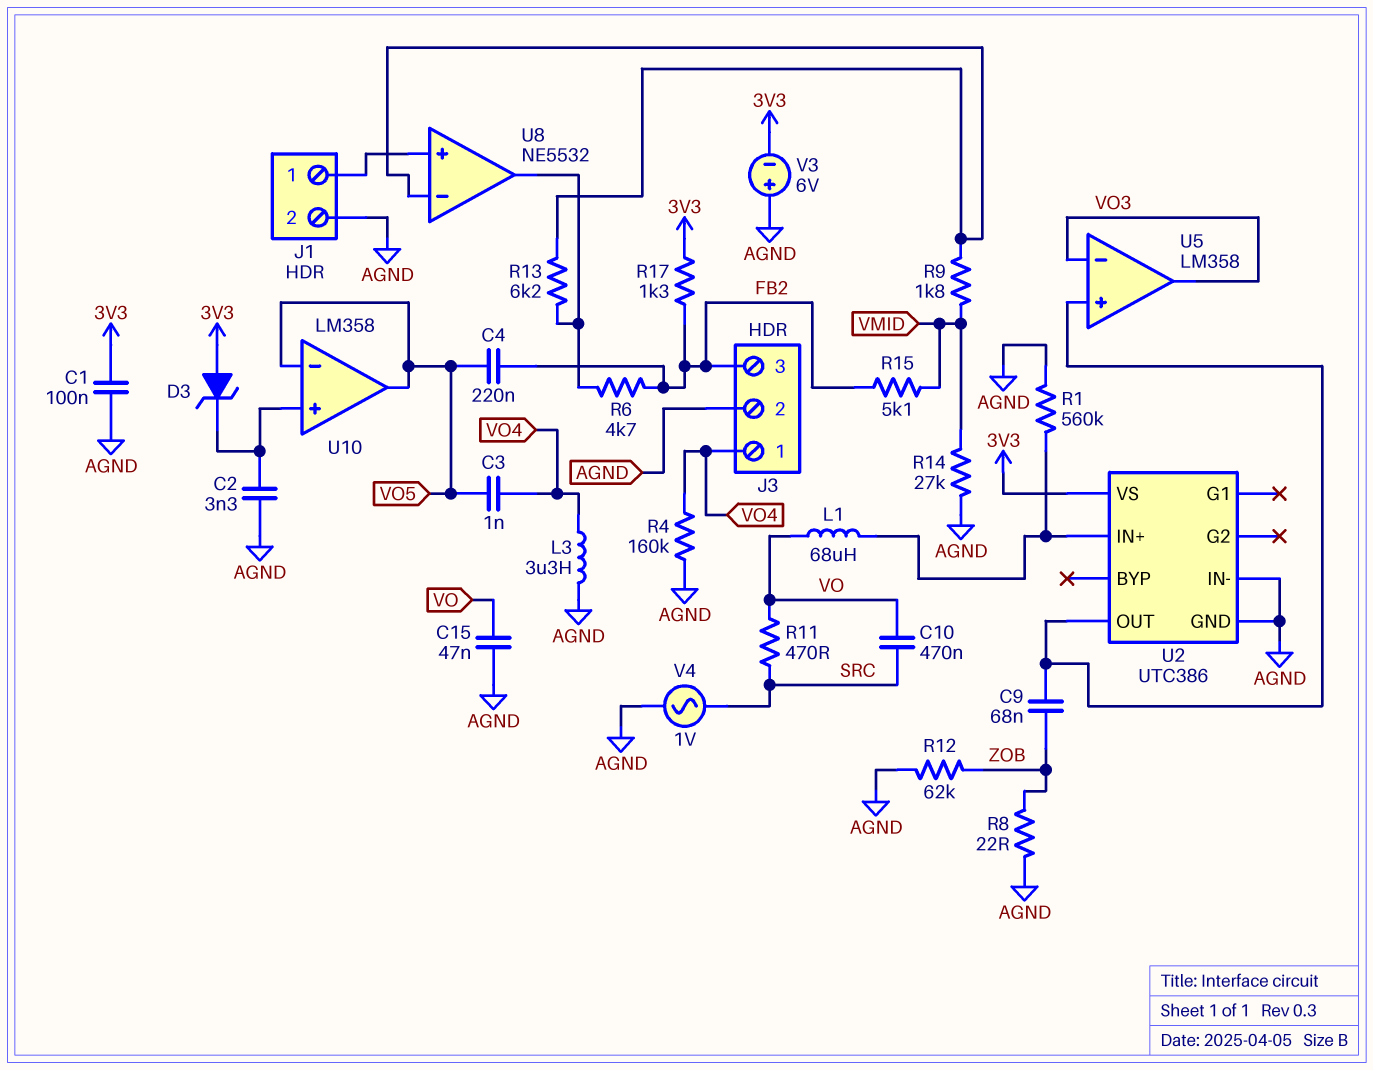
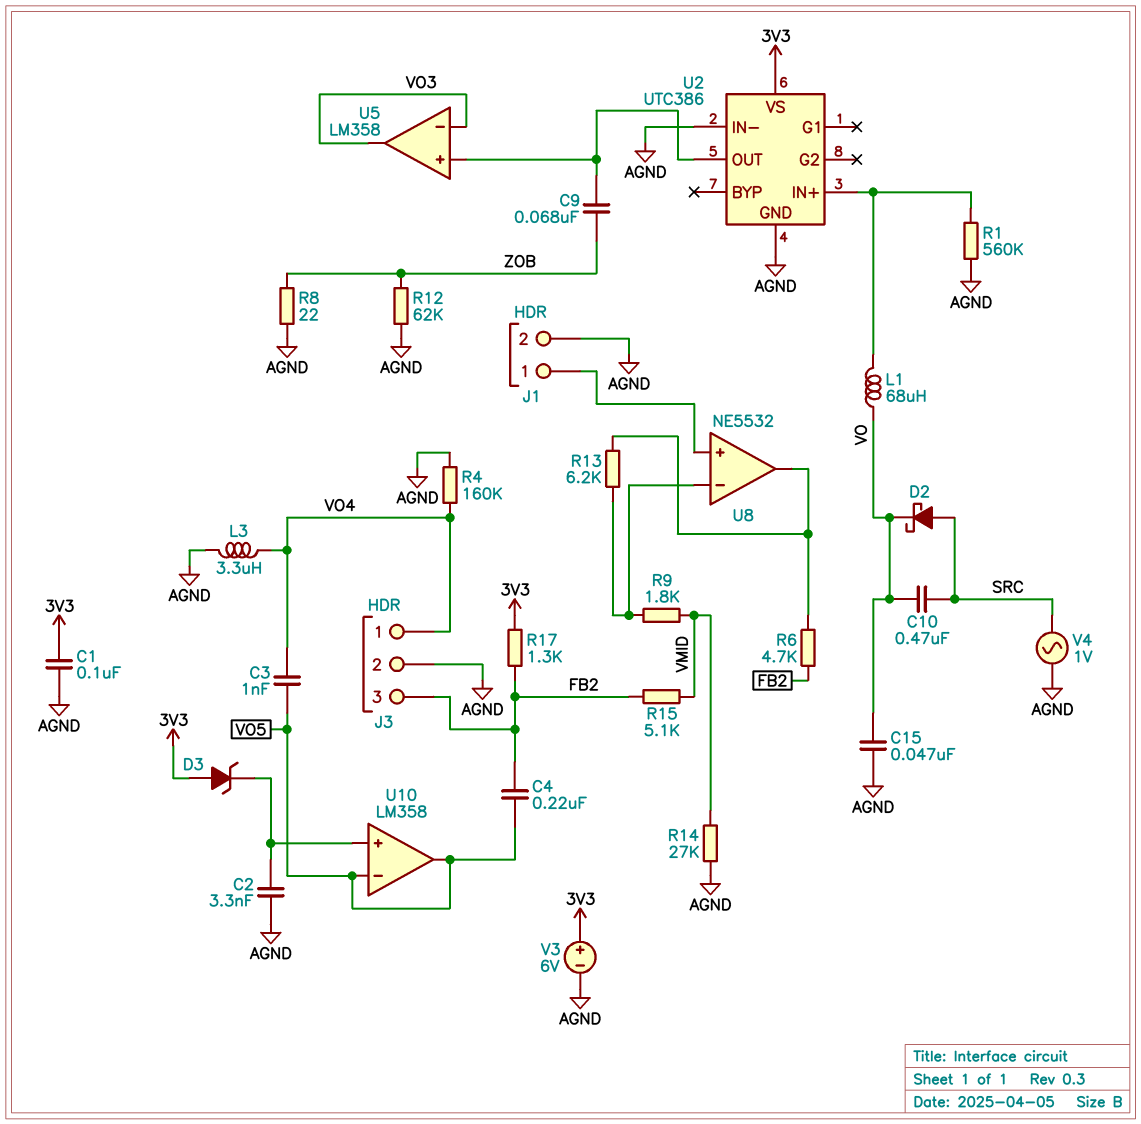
D2: none -> schottky (A SRC, K VO)
R11: 470 (SRC, VO) -> none
V3: 6V (plus AGND, minus 3V3) -> 6V (plus 3V3, minus AGND)

